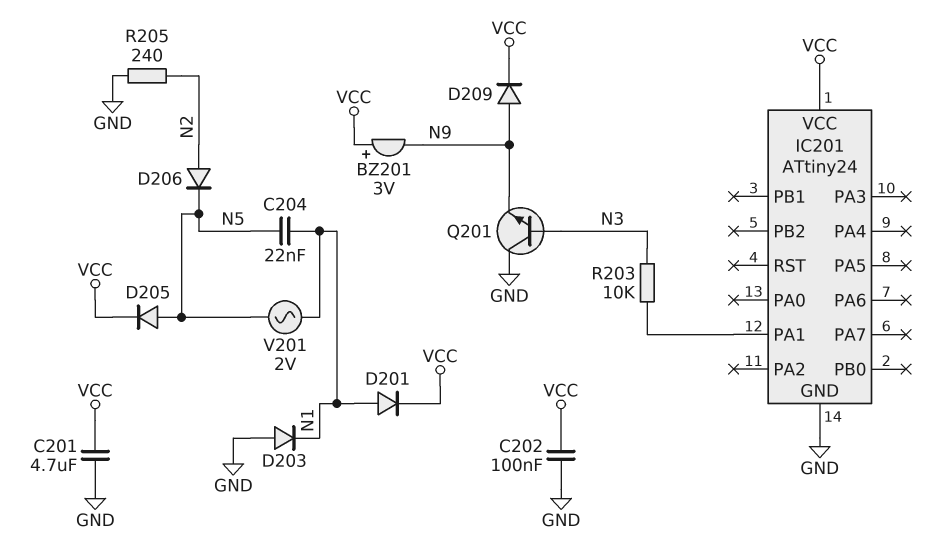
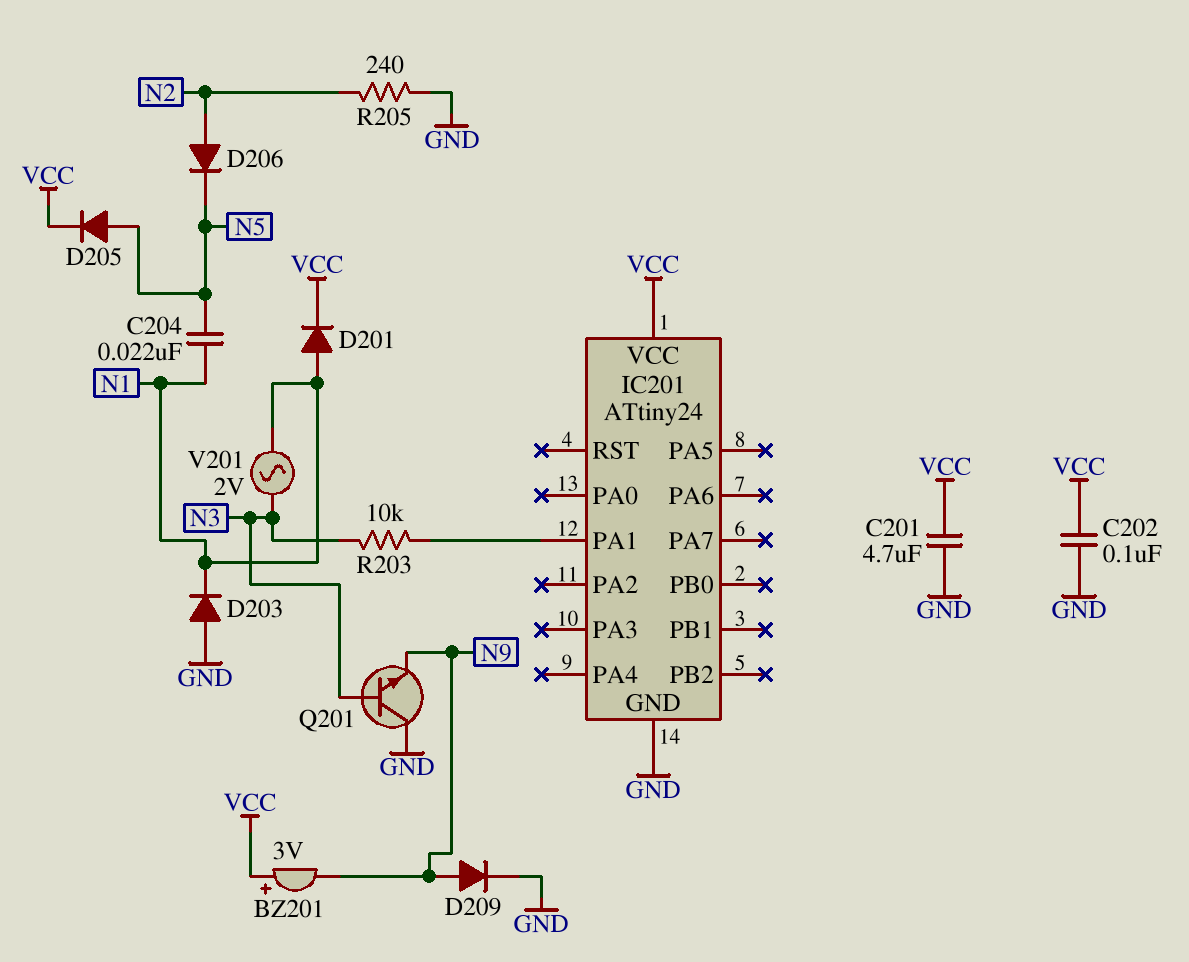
D209: diode (A N9, K VCC) -> diode (A N9, K GND)
V201: AC 2V (N1, N5) -> AC 2V (N1, N3)

